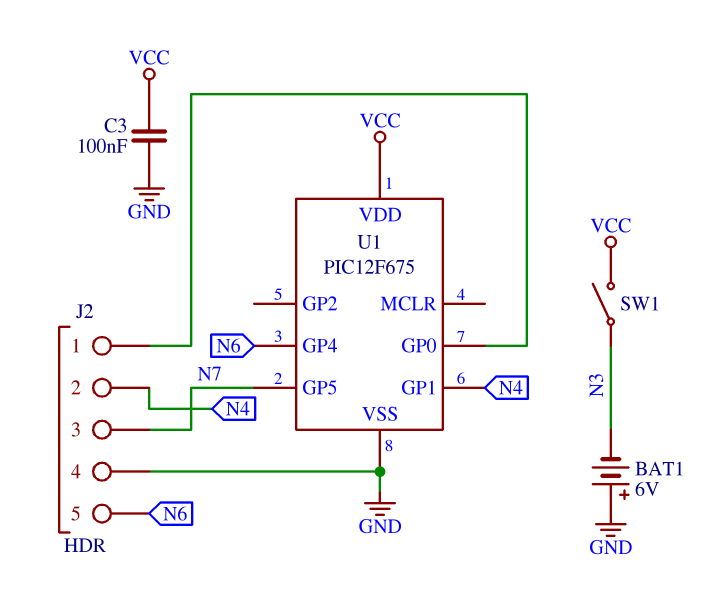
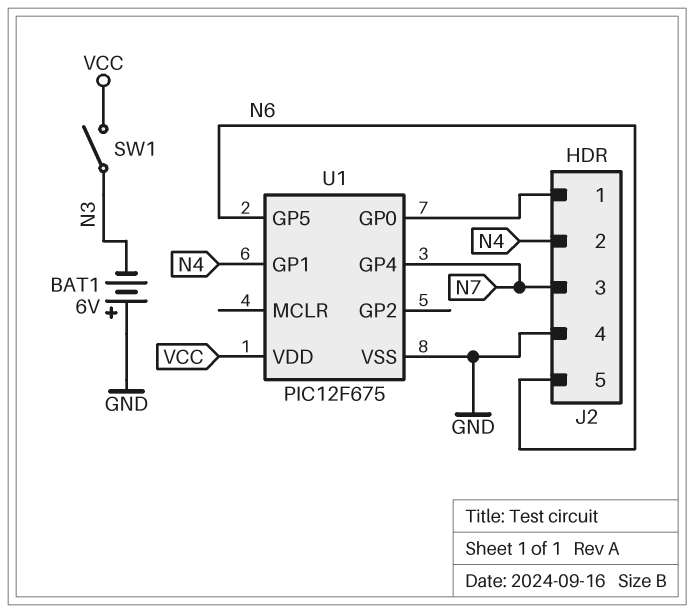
C3: 100nF (GND, VCC) -> none
U1 pin GP4: N6 -> N7
U1 pin GP5: N7 -> N6

